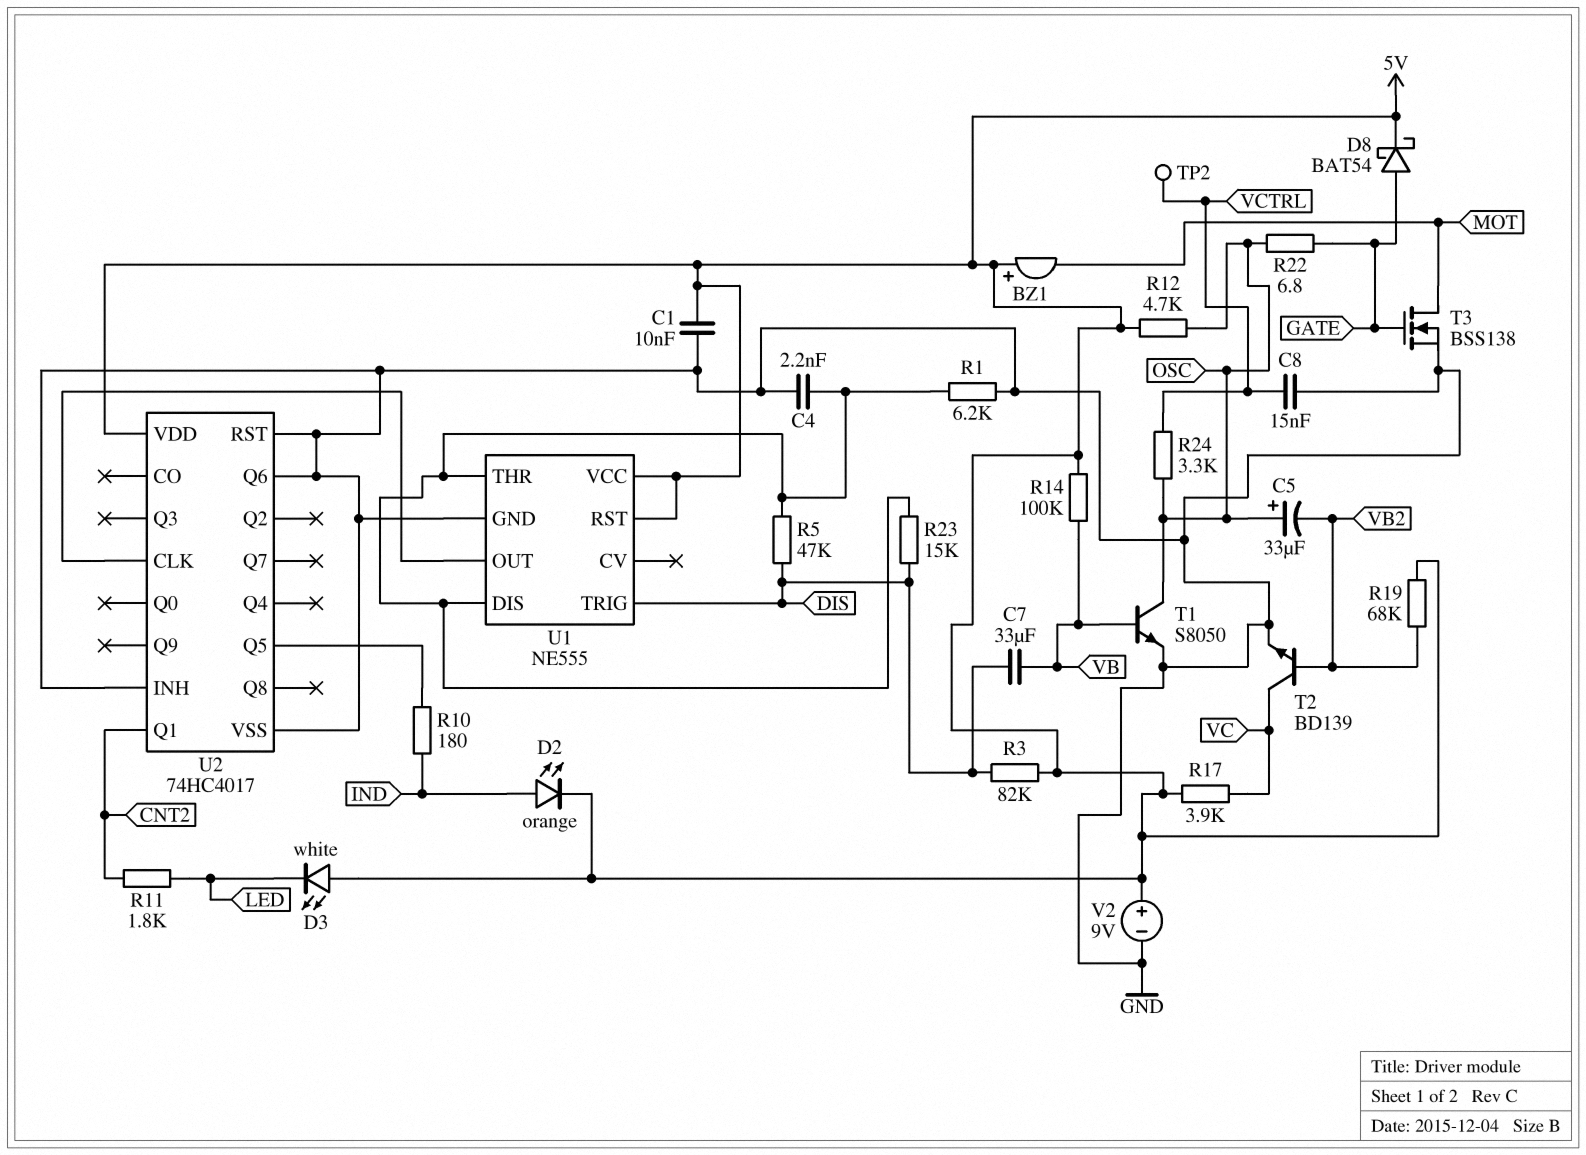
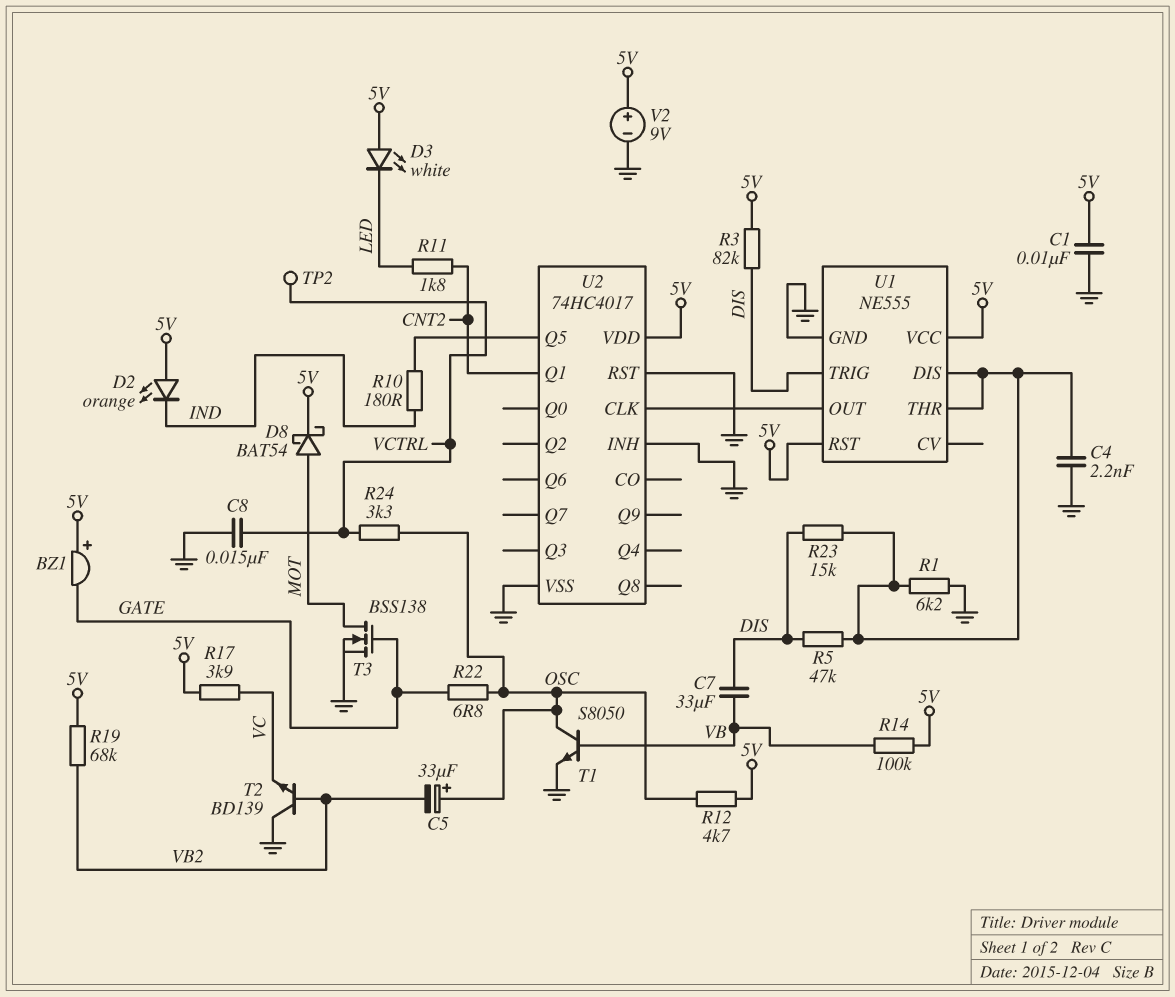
BZ1: buzzer (plus 5V, minus MOT) -> buzzer (plus 5V, minus GATE)
D2: LED orange (A IND, K 5V) -> LED orange (A 5V, K IND)
D8: schottky BAT54 (A GATE, K 5V) -> schottky BAT54 (A MOT, K 5V)
T2: NPN BD139 (B VB2, C VC, E GND) -> NPN BD139 (B VB2, C GND, E VC)
U2 pin Q6: GND -> none

